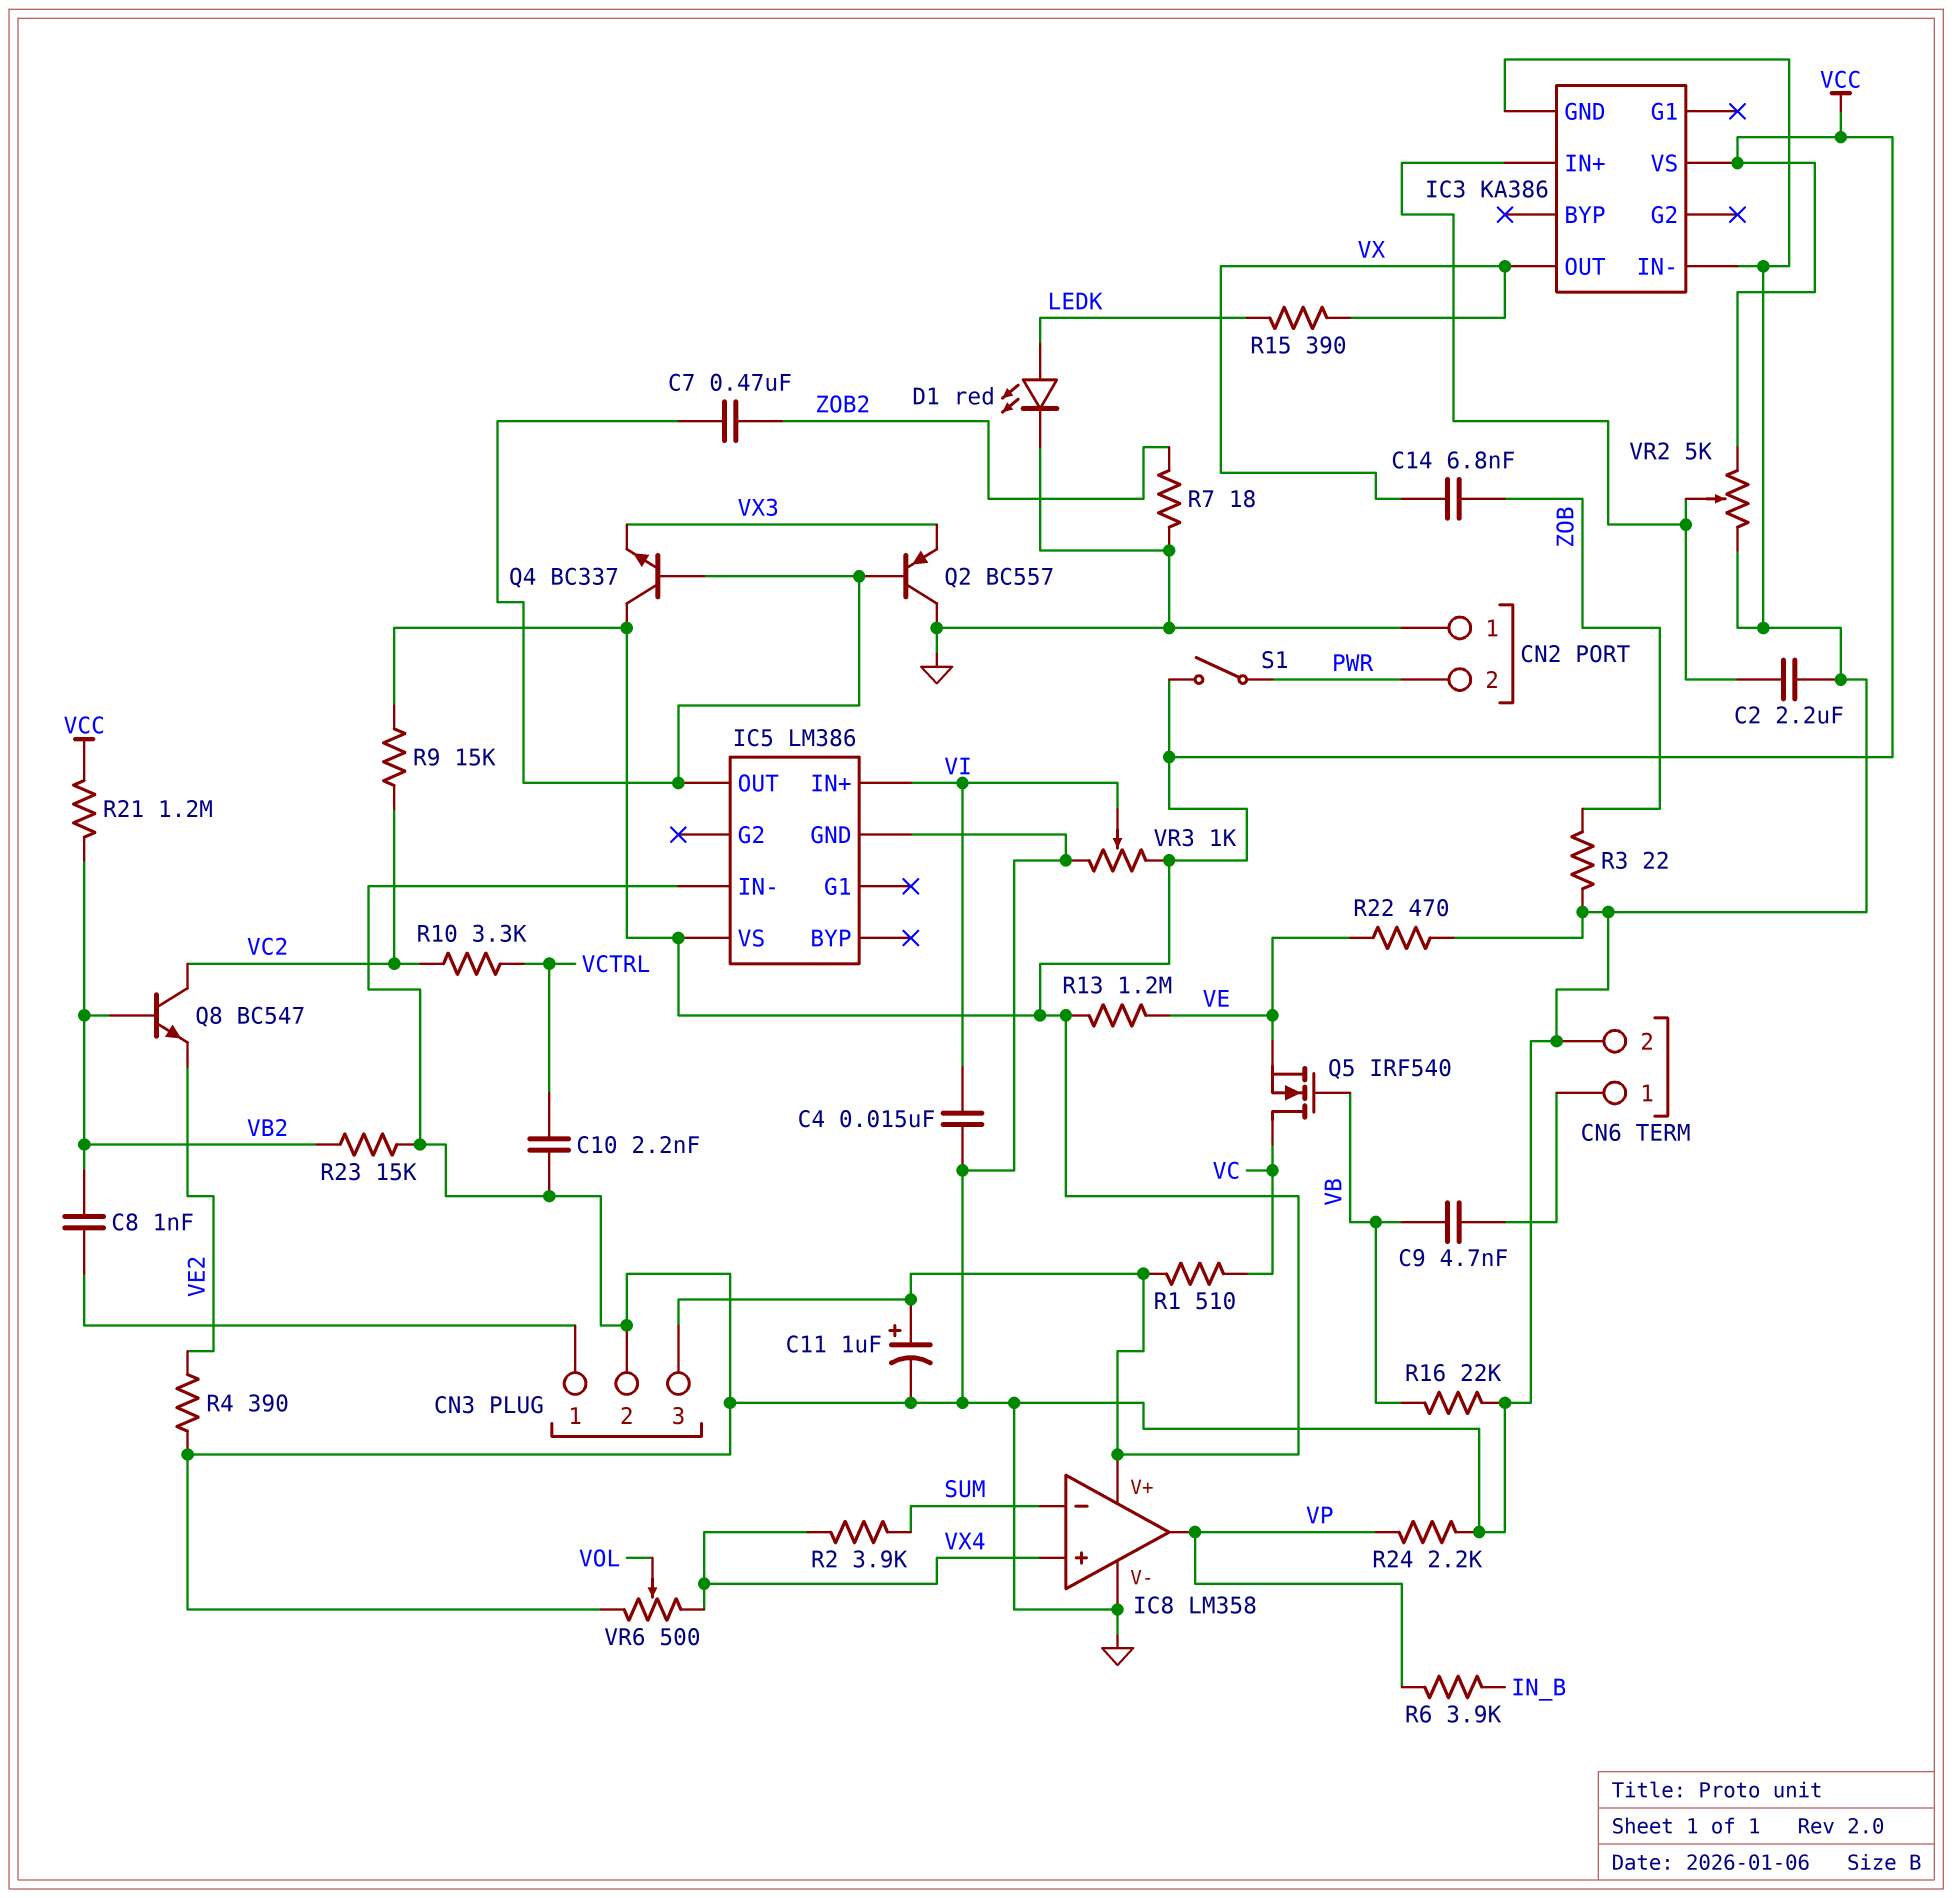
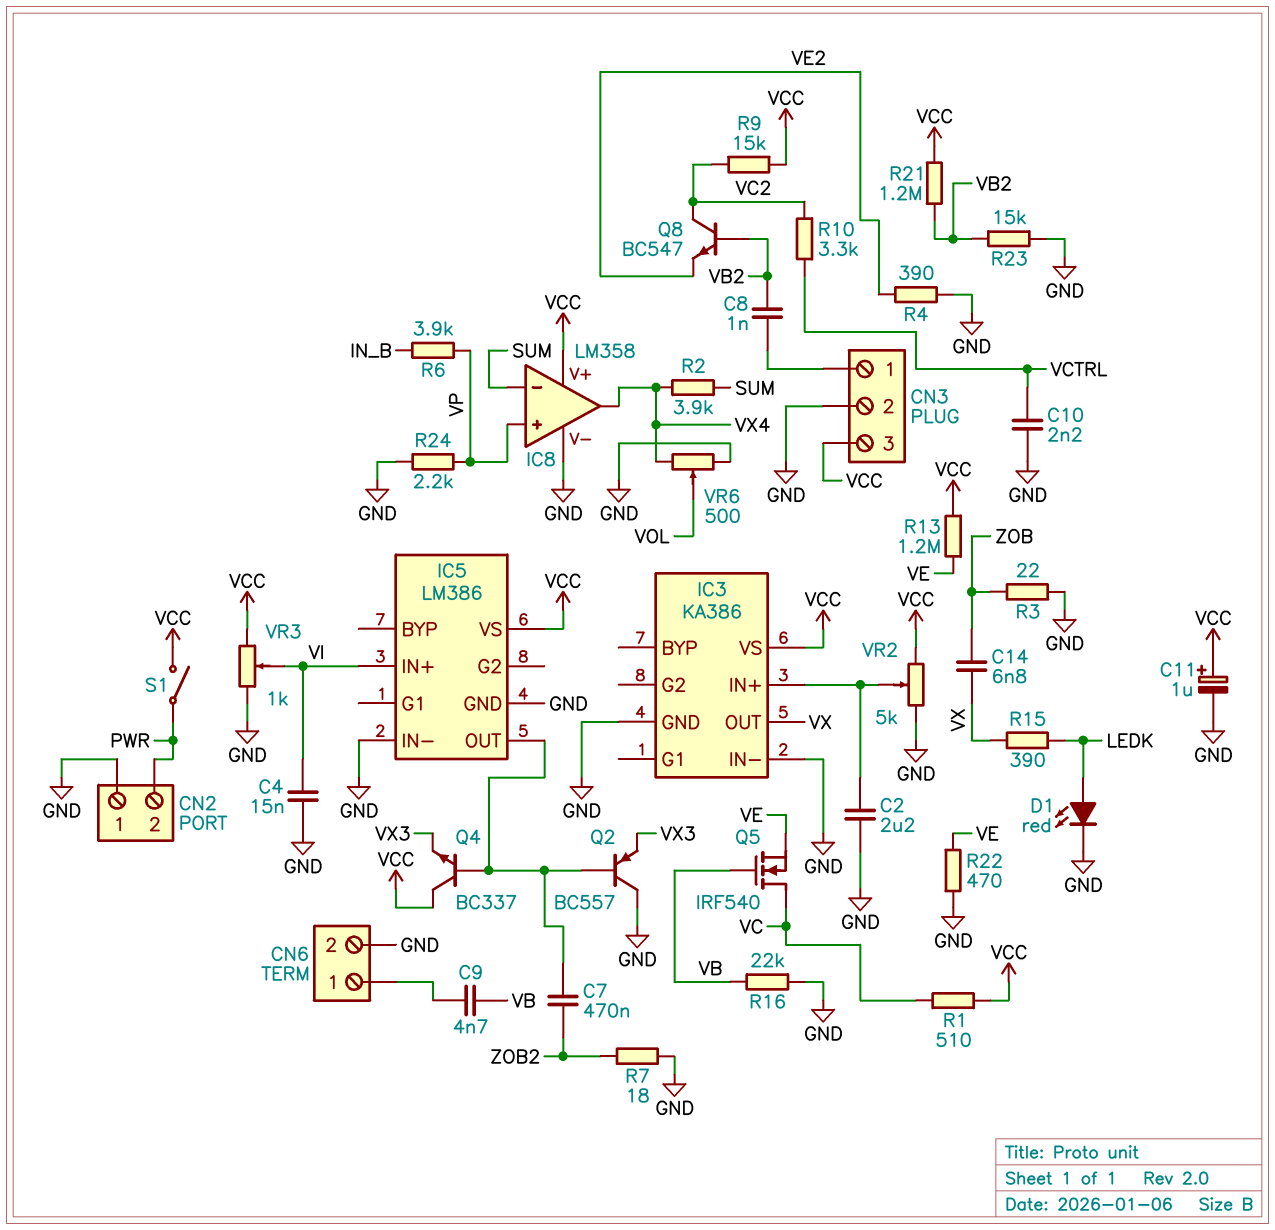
IC8 pin in+: VX4 -> VP
IC8 pin out: VP -> VX4

